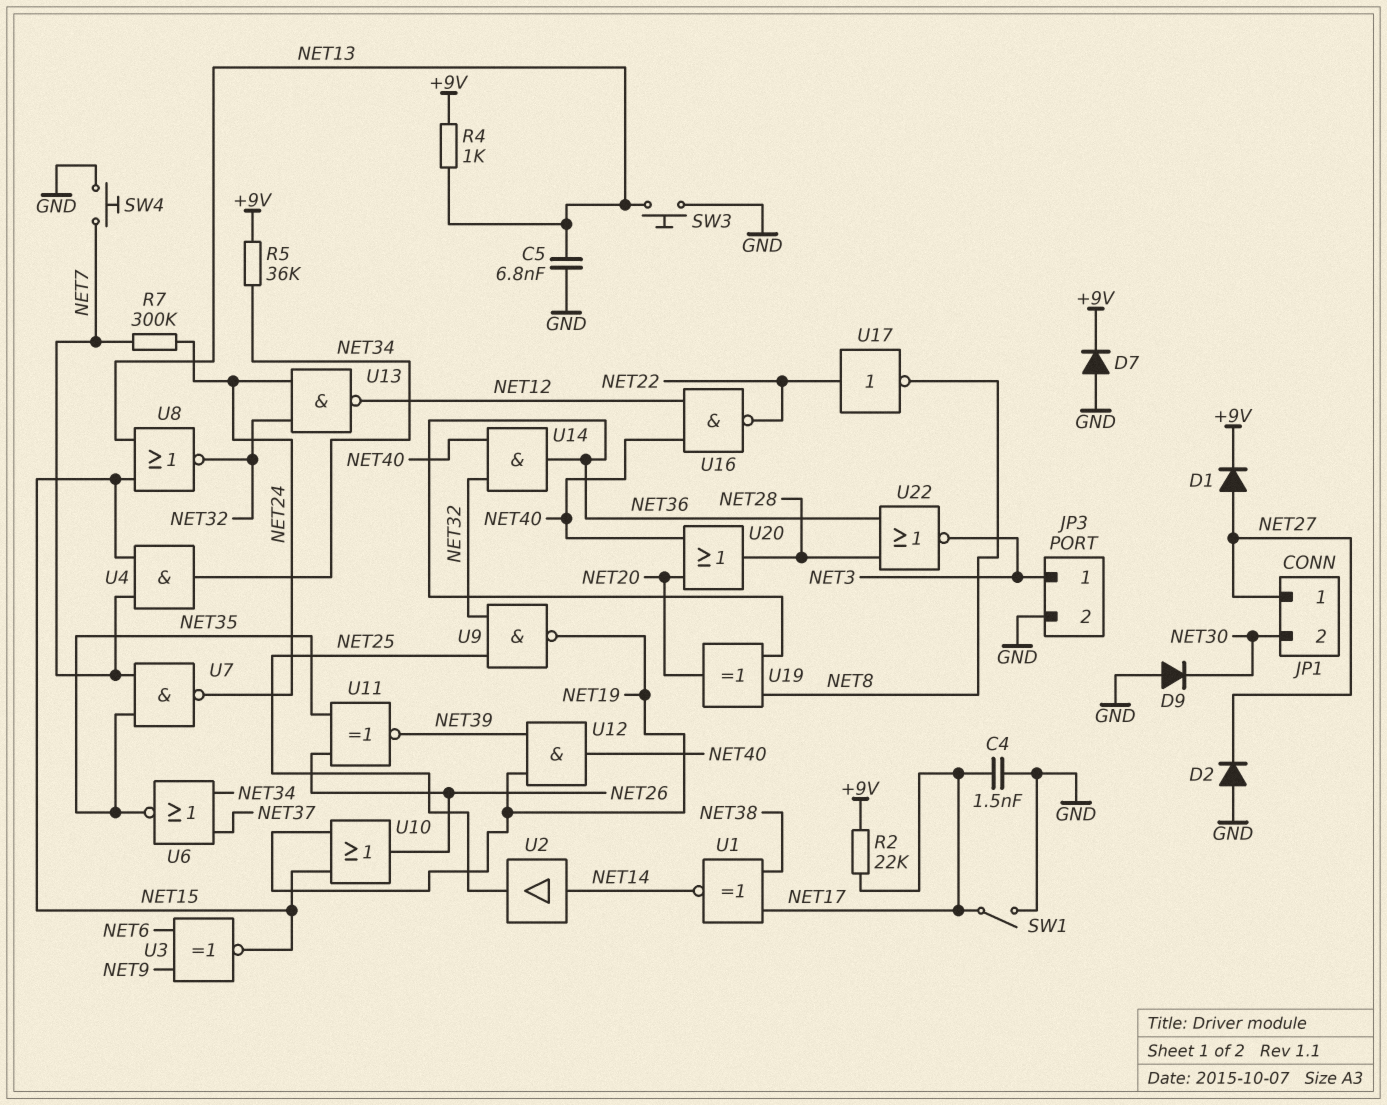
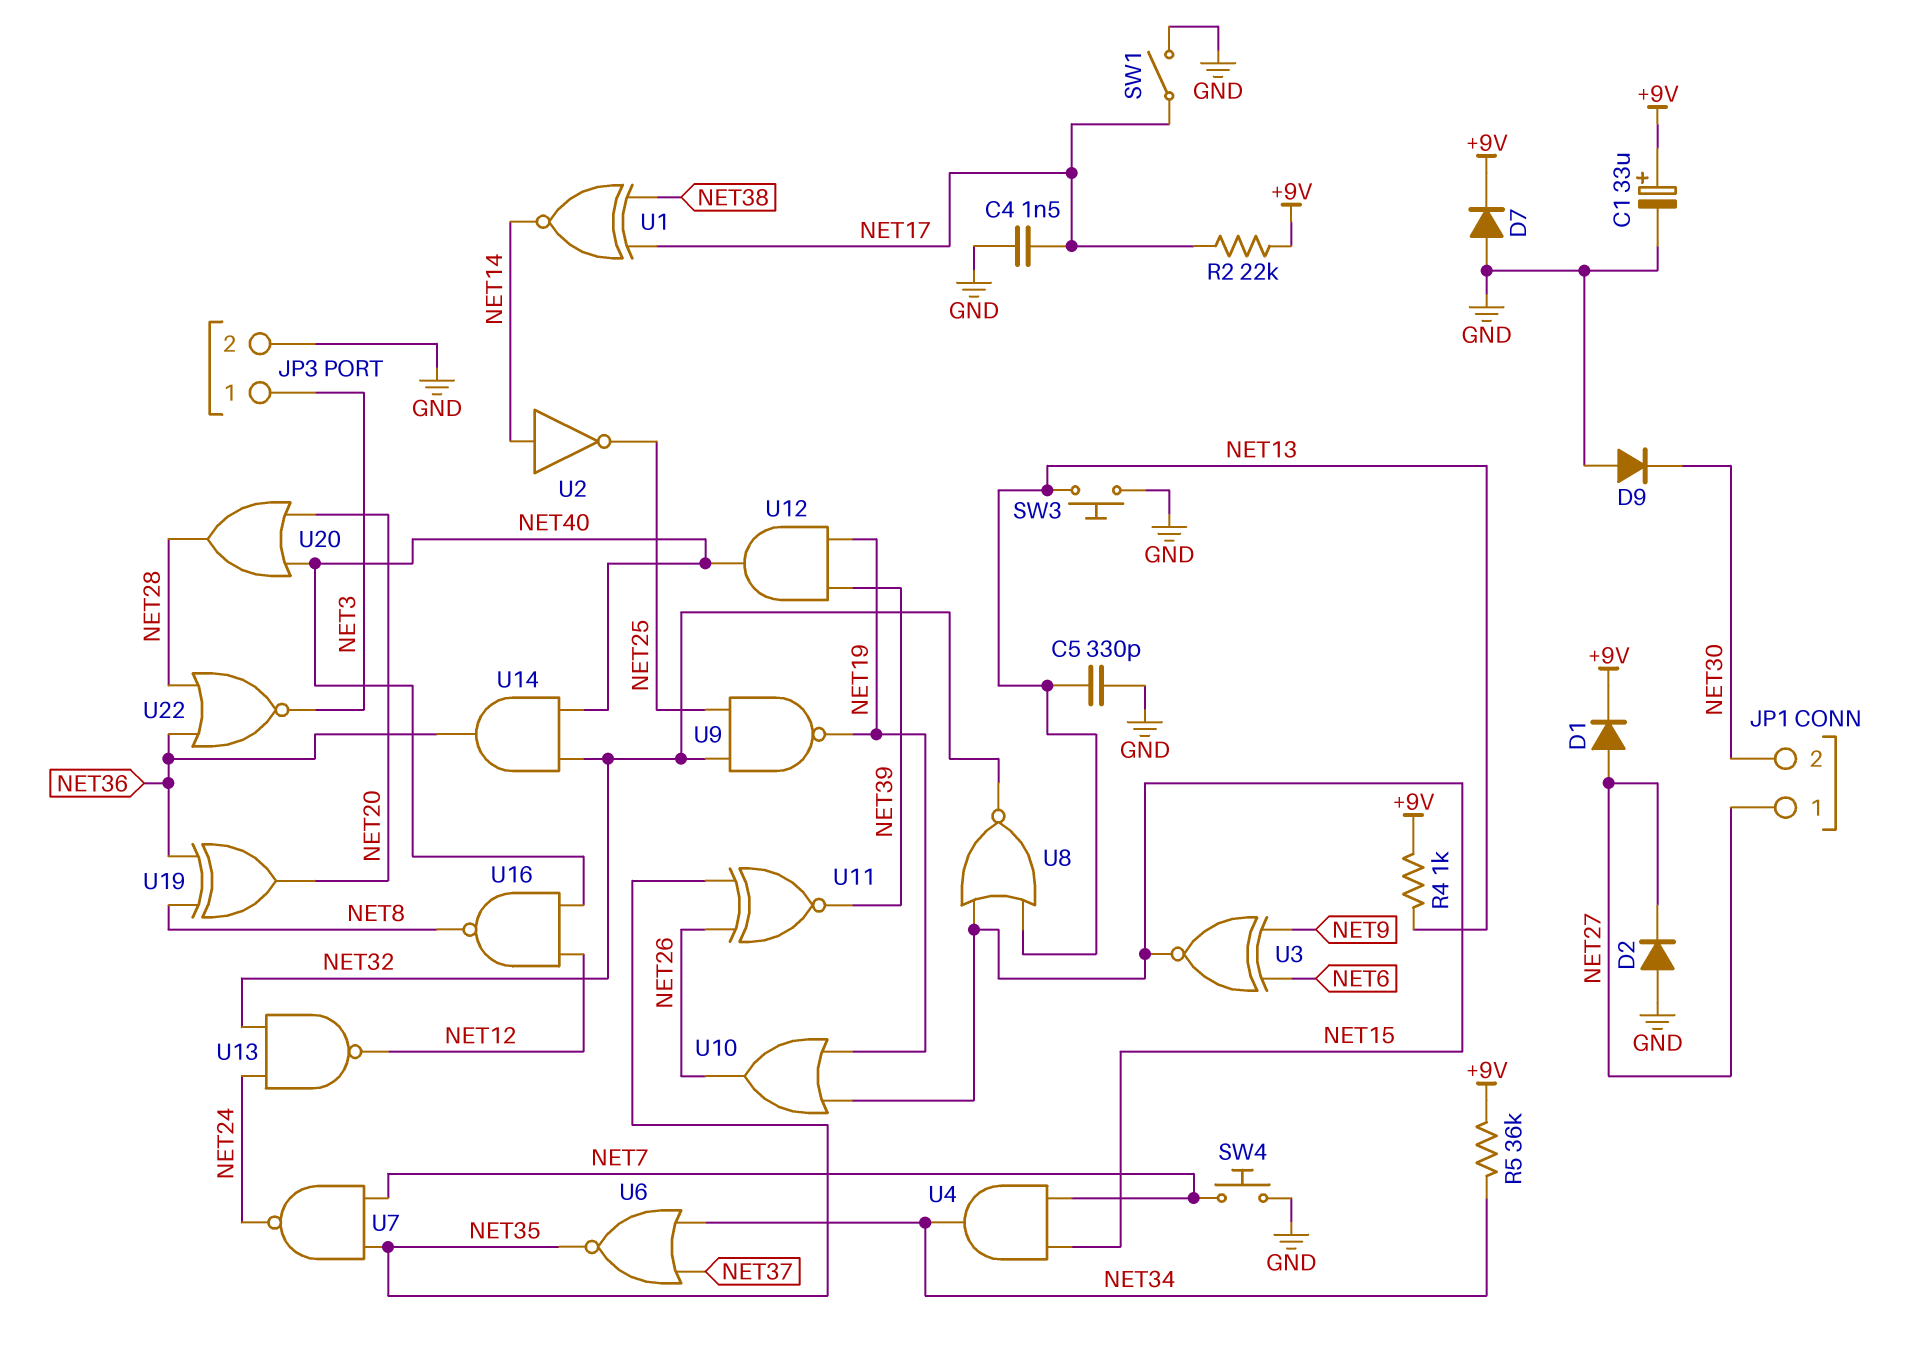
C1: none -> 33uF (plus +9V, minus GND)
C5: 6.8nF (GND, NET13) -> 330pF (GND, NET13)
R7: 300k (NET7, NET24) -> none
U2: buffer (in NET14, out NET25) -> NOT (in NET14, out NET25)
U16: NAND (in NET12, in NET40, out NET22) -> NAND (in NET12, in NET40, out NET8)
U17: NOT (in NET22, out NET8) -> none

